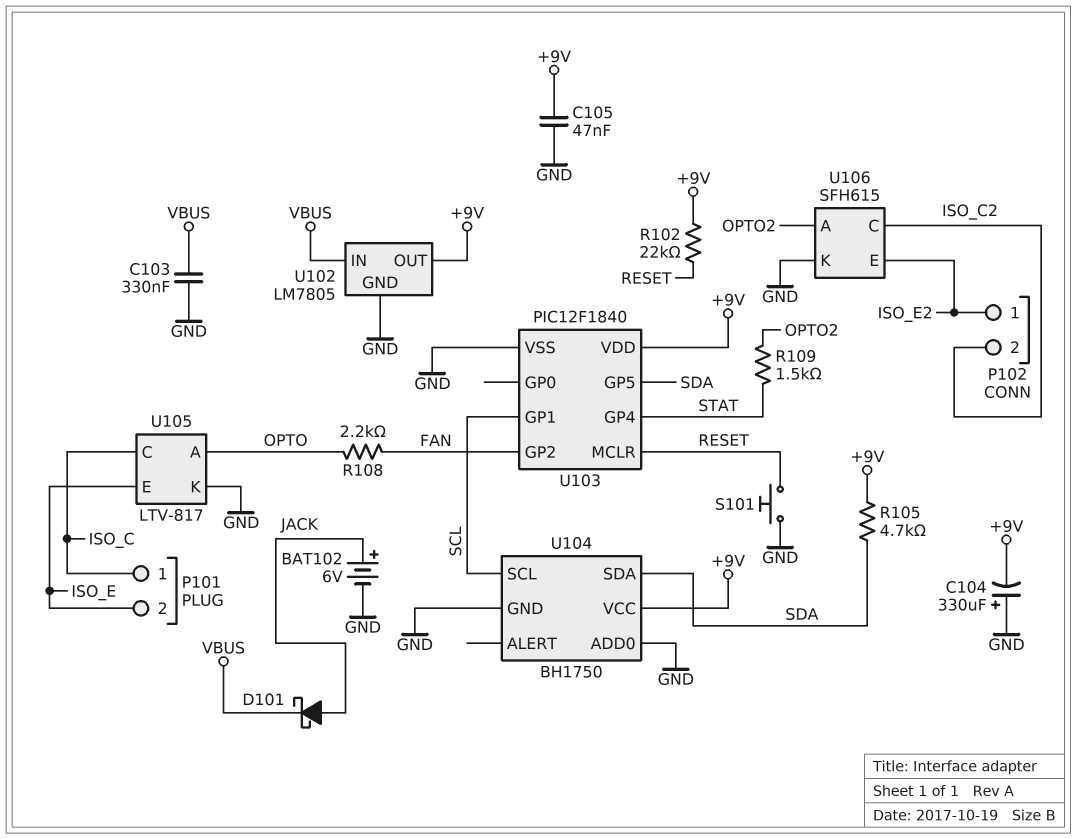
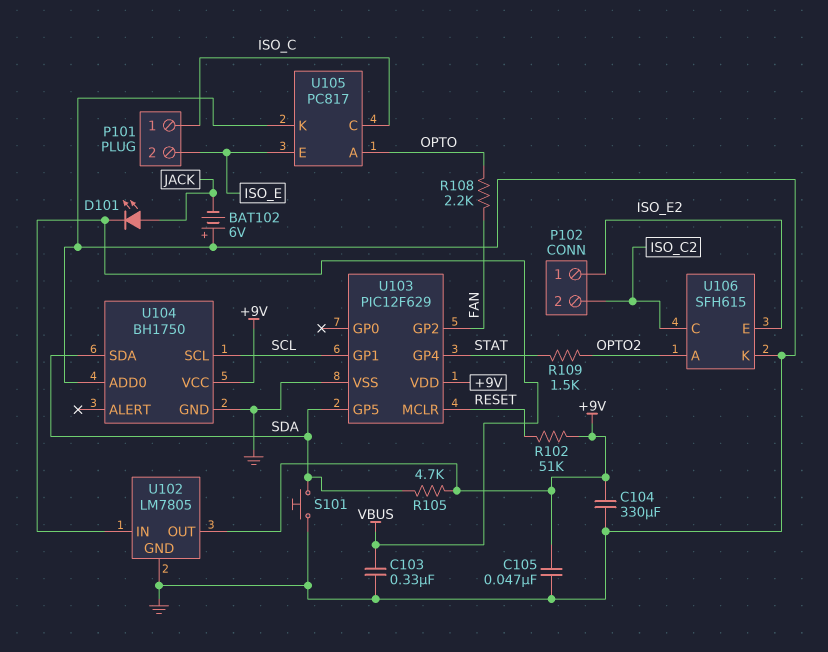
BAT102: 6V (plus JACK, minus GND) -> 6V (plus GND, minus JACK)
C104: 330uF (plus GND, minus +9V) -> 330uF (+9V, GND)
D101: schottky (A JACK, K VBUS) -> LED (A JACK, K VBUS)
R102: 22k (+9V, RESET) -> 51k (+9V, RESET)
S101: button (GND, RESET) -> button (GND, SDA)
U103: PIC12F1840 -> PIC12F629
U105: LTV-817 -> PC817

